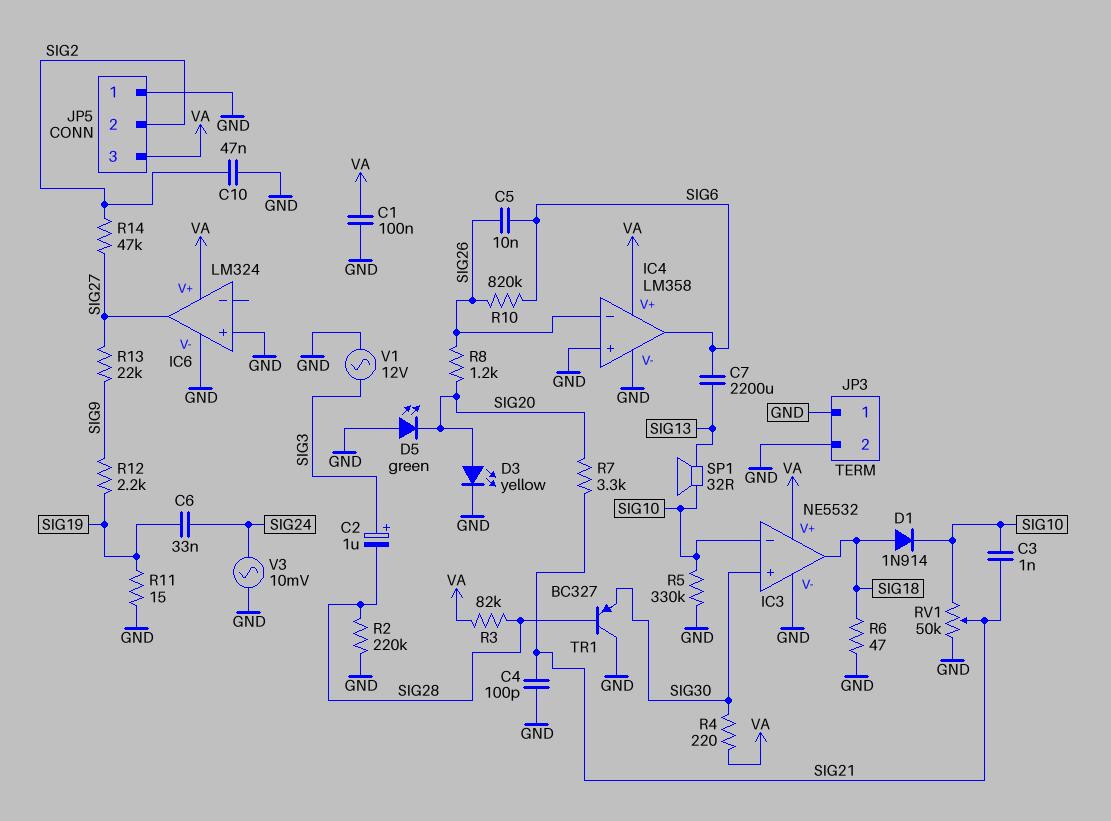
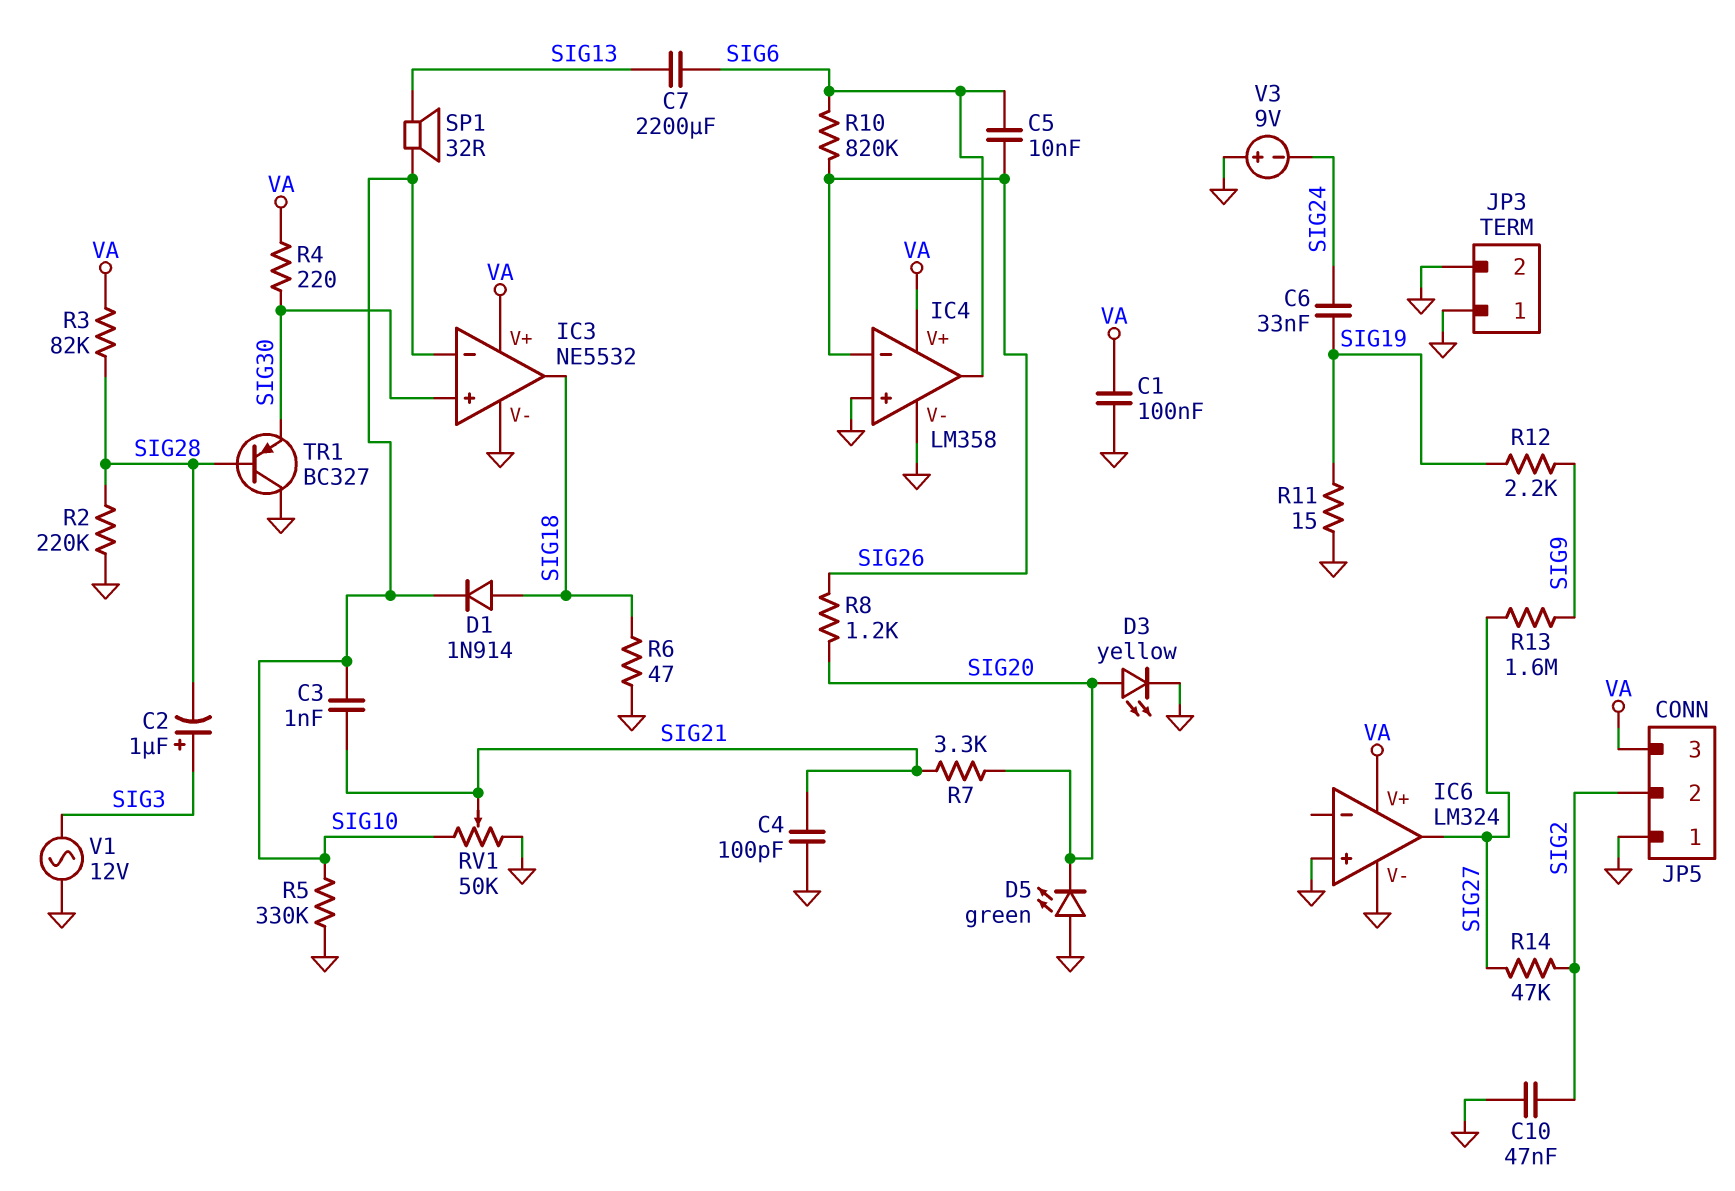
R13: 22k (SIG9, SIG27) -> 1.6M (SIG9, SIG27)
V3: AC 10mV (GND, SIG24) -> 9V (plus GND, minus SIG24)

